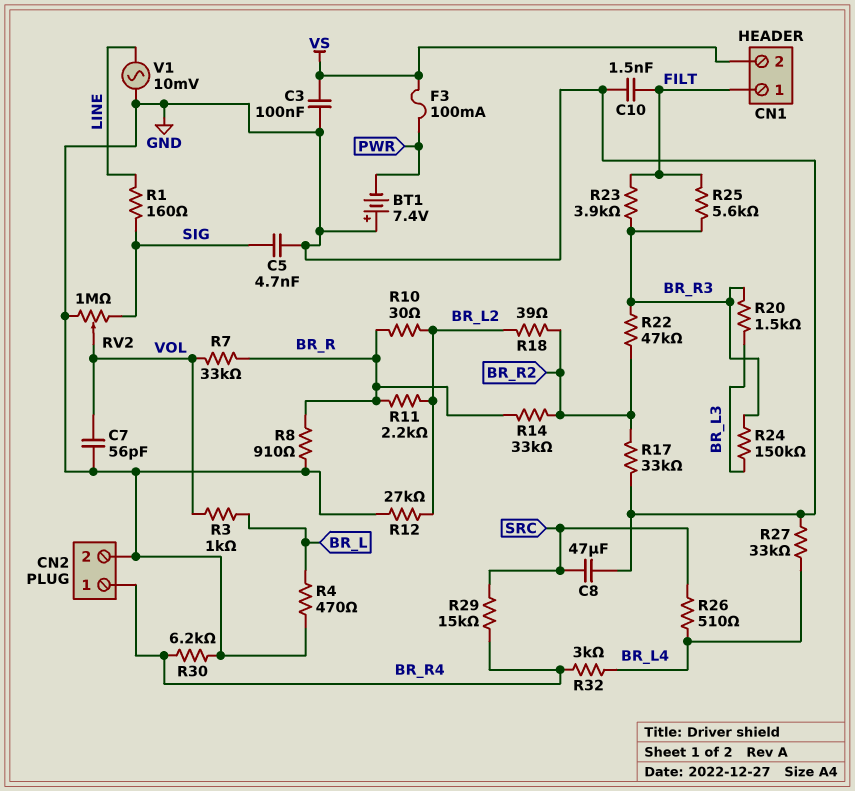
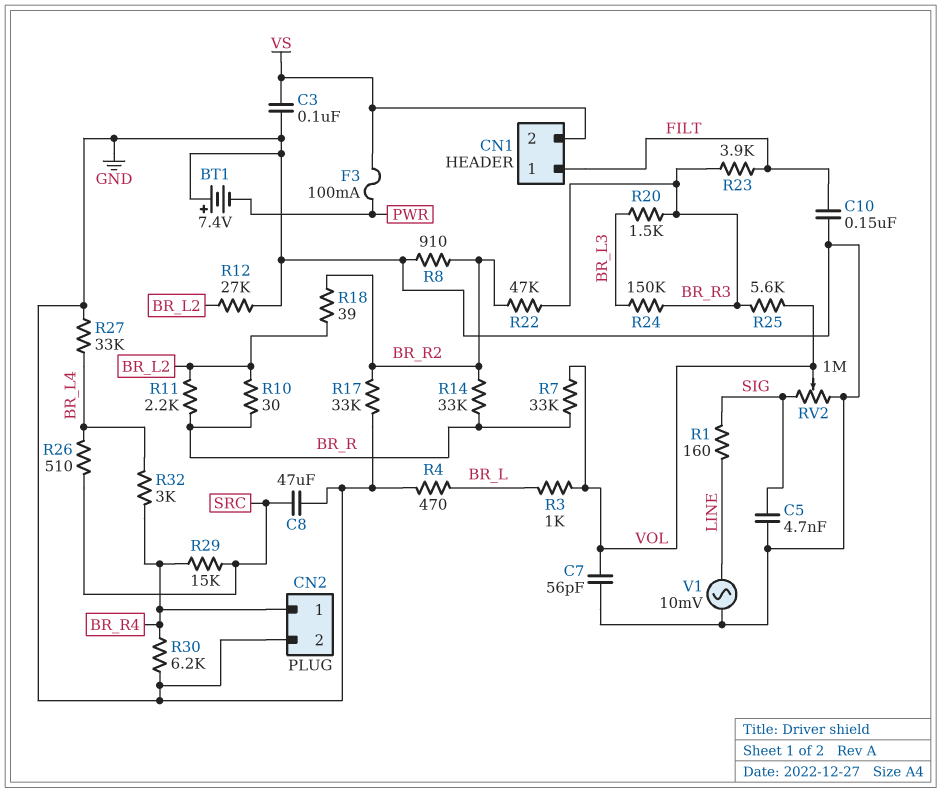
C10: 1.5nF (FILT, GND) -> 150nF (FILT, GND)
R8: 910 (BR_R, GND) -> 910 (BR_R2, GND)
R25: 5.6k (BR_R3, FILT) -> 5.6k (BR_R3, VOL)

